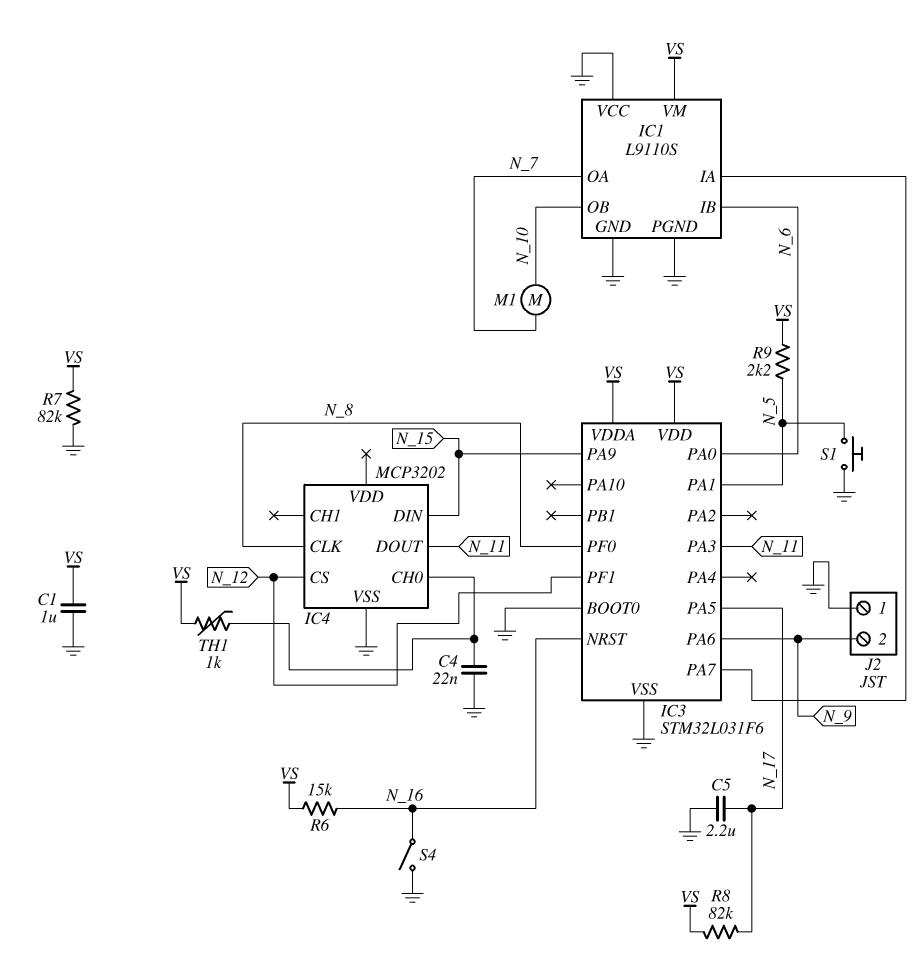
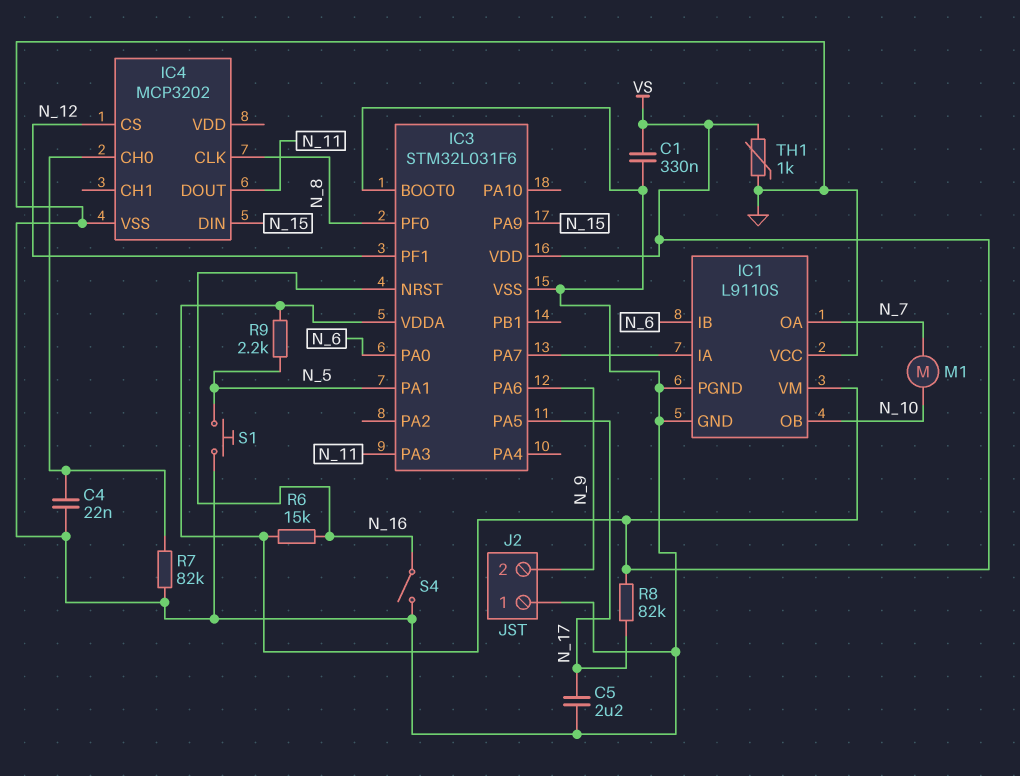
C1: 1uF (GND, VS) -> 330nF (GND, VS)
R7: 82k (GND, VS) -> 82k (GND, IC4/CH0)
TH1: 1k (IC4/CH0, VS) -> 1k (GND, VS)

